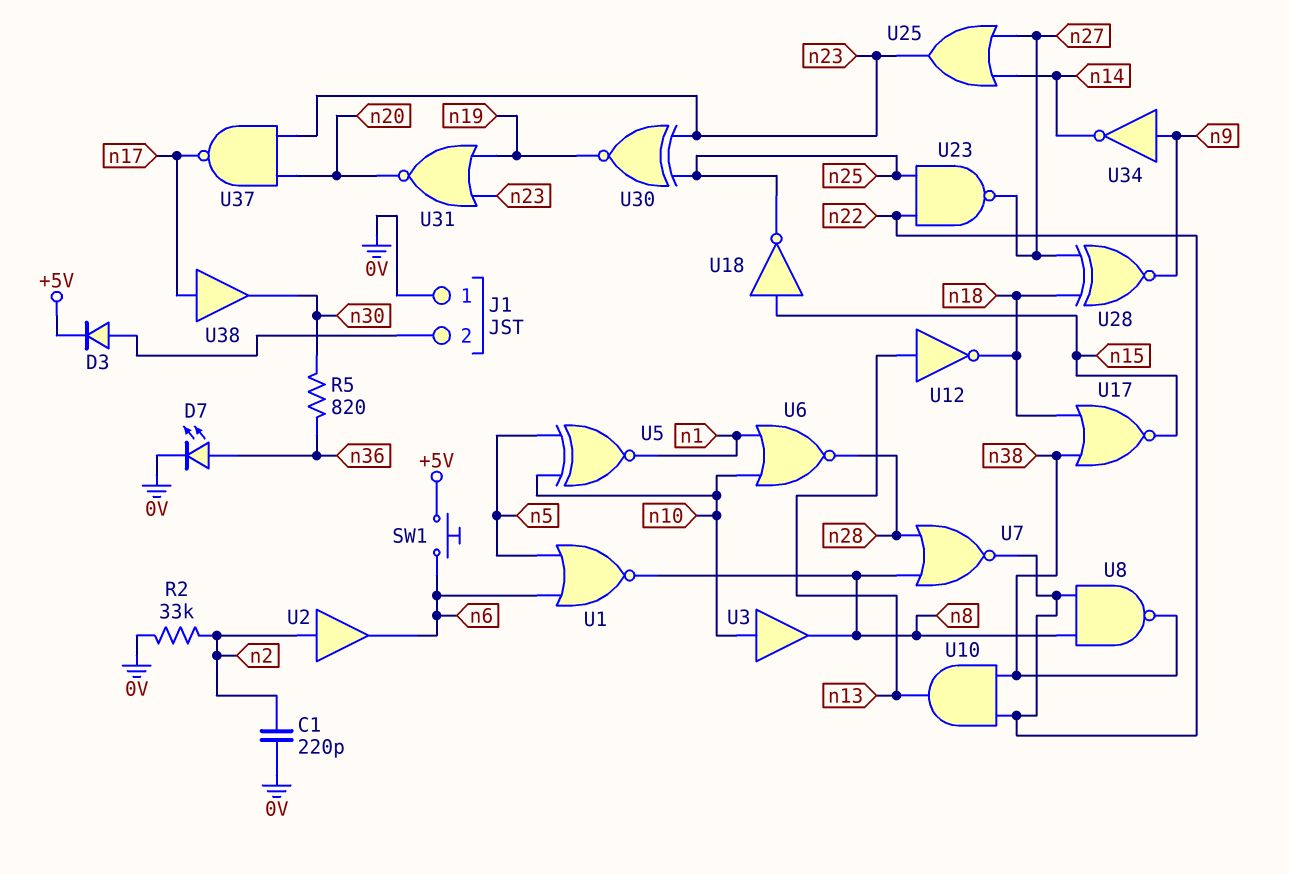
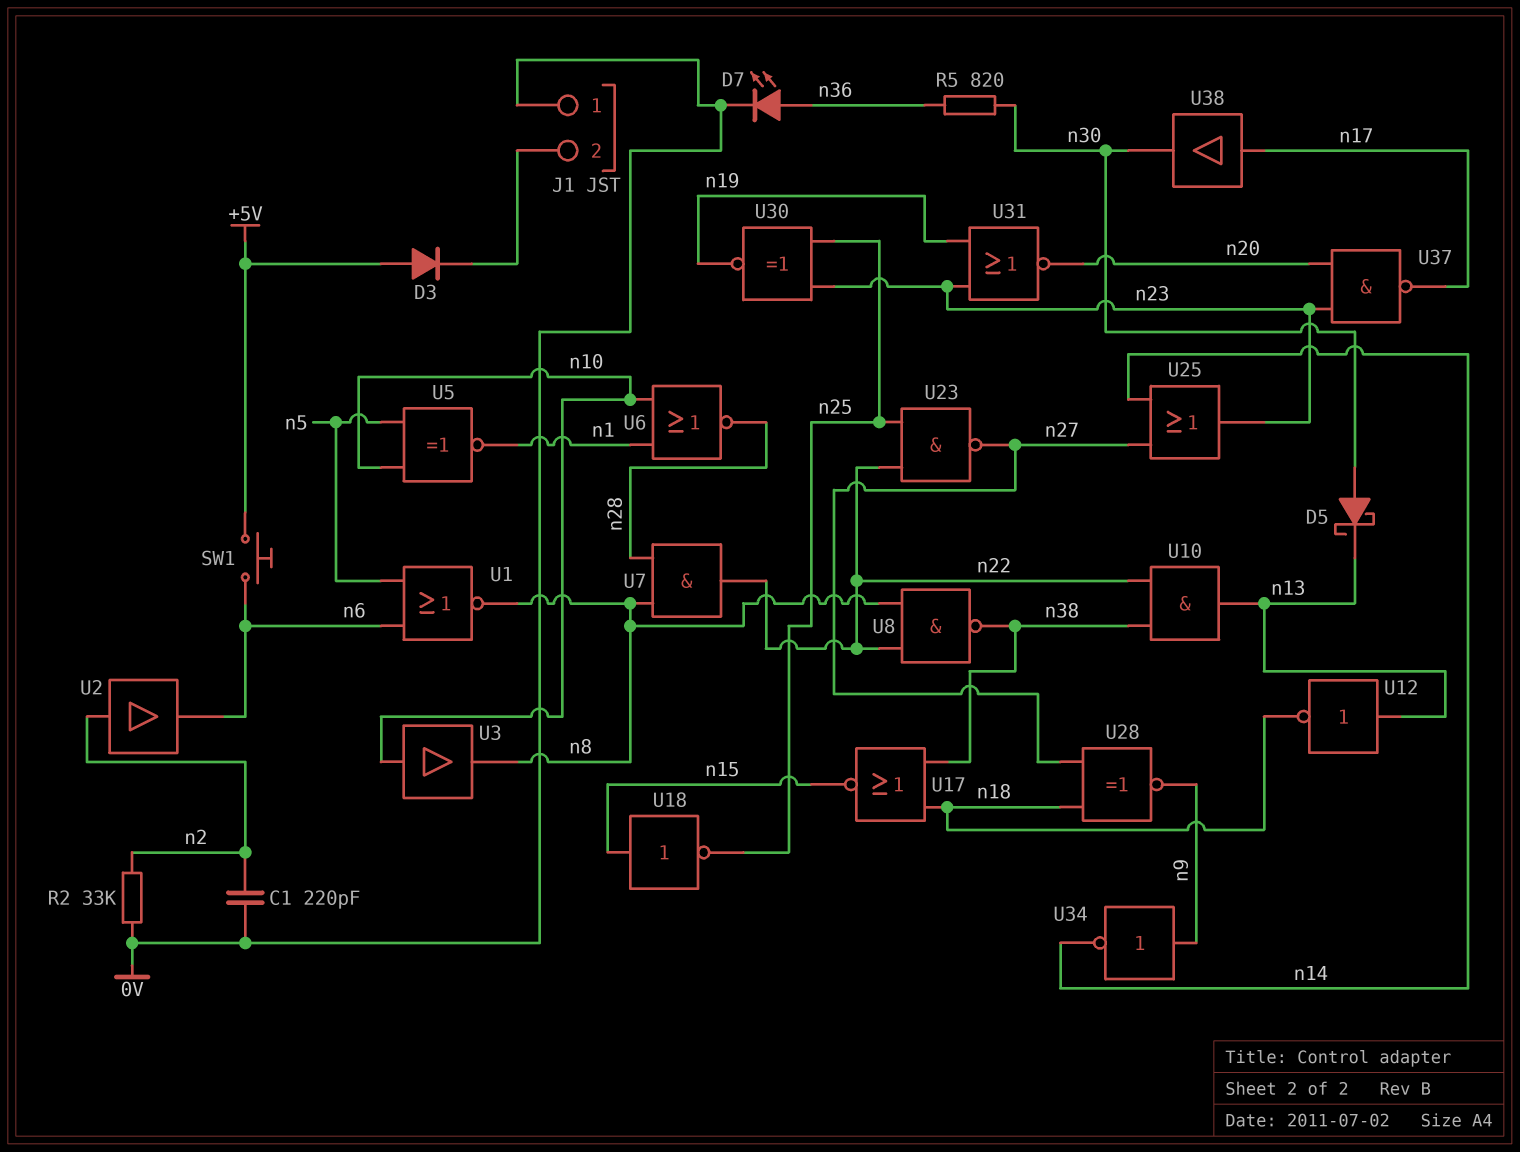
D3: diode (A J1/2, K +5V) -> diode (A +5V, K J1/2)
D5: none -> schottky (A n30, K n13)
U7: NOR (in n8, in n28, out n22) -> AND (in n8, in n28, out n22)

